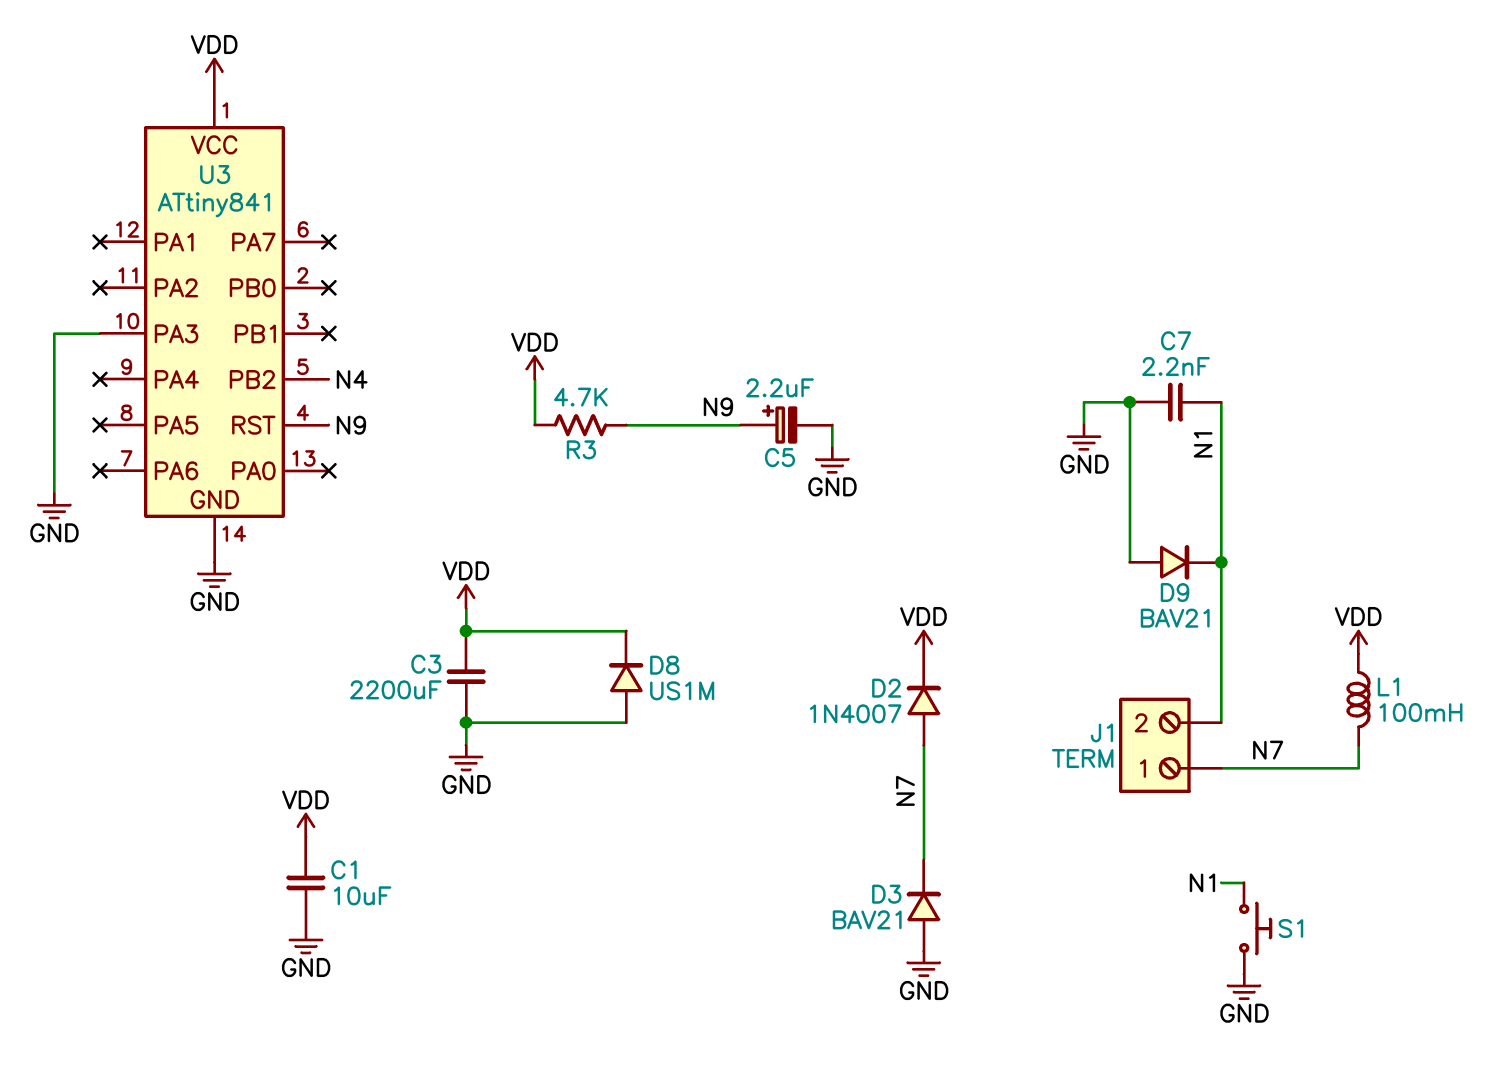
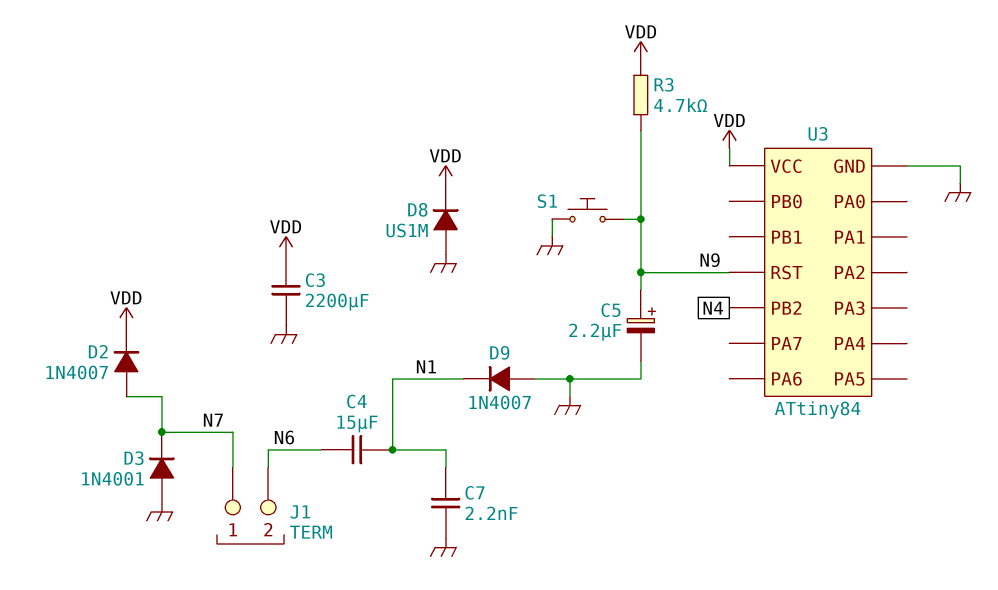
C1: 10uF (GND, VDD) -> none
C4: none -> 15uF (N1, N6)
D3: diode BAV21 (A GND, K N7) -> diode 1N4001 (A GND, K N7)
D9: diode BAV21 (A GND, K N1) -> diode 1N4007 (A GND, K N1)
J1 pin 2: N1 -> N6
L1: 100mH (N7, VDD) -> none
S1: button (GND, N1) -> button (GND, N9)
U3: ATtiny841 -> ATtiny84
U3 pin PA3: GND -> none

